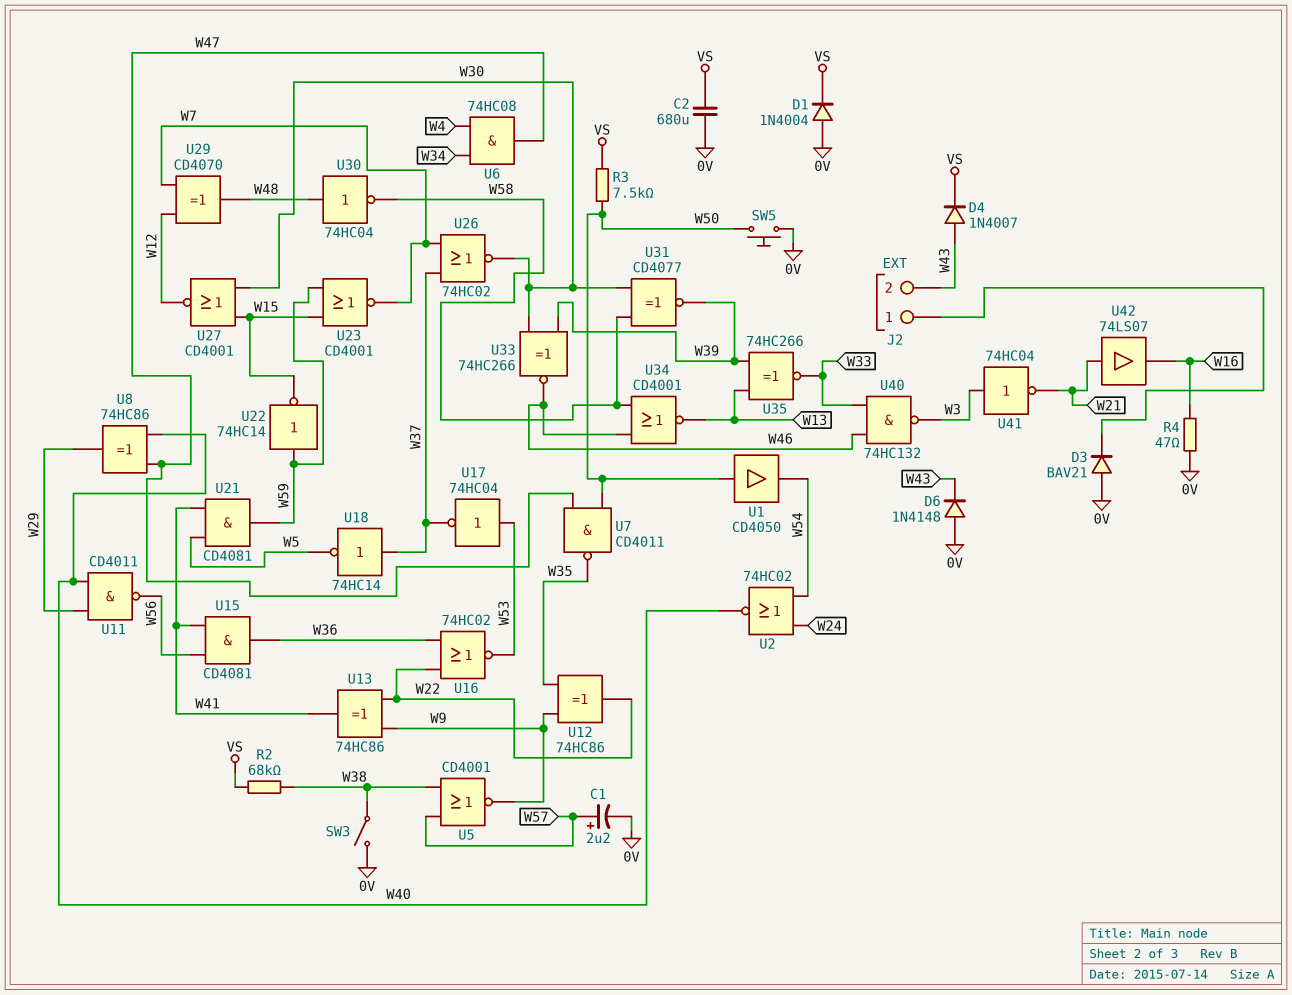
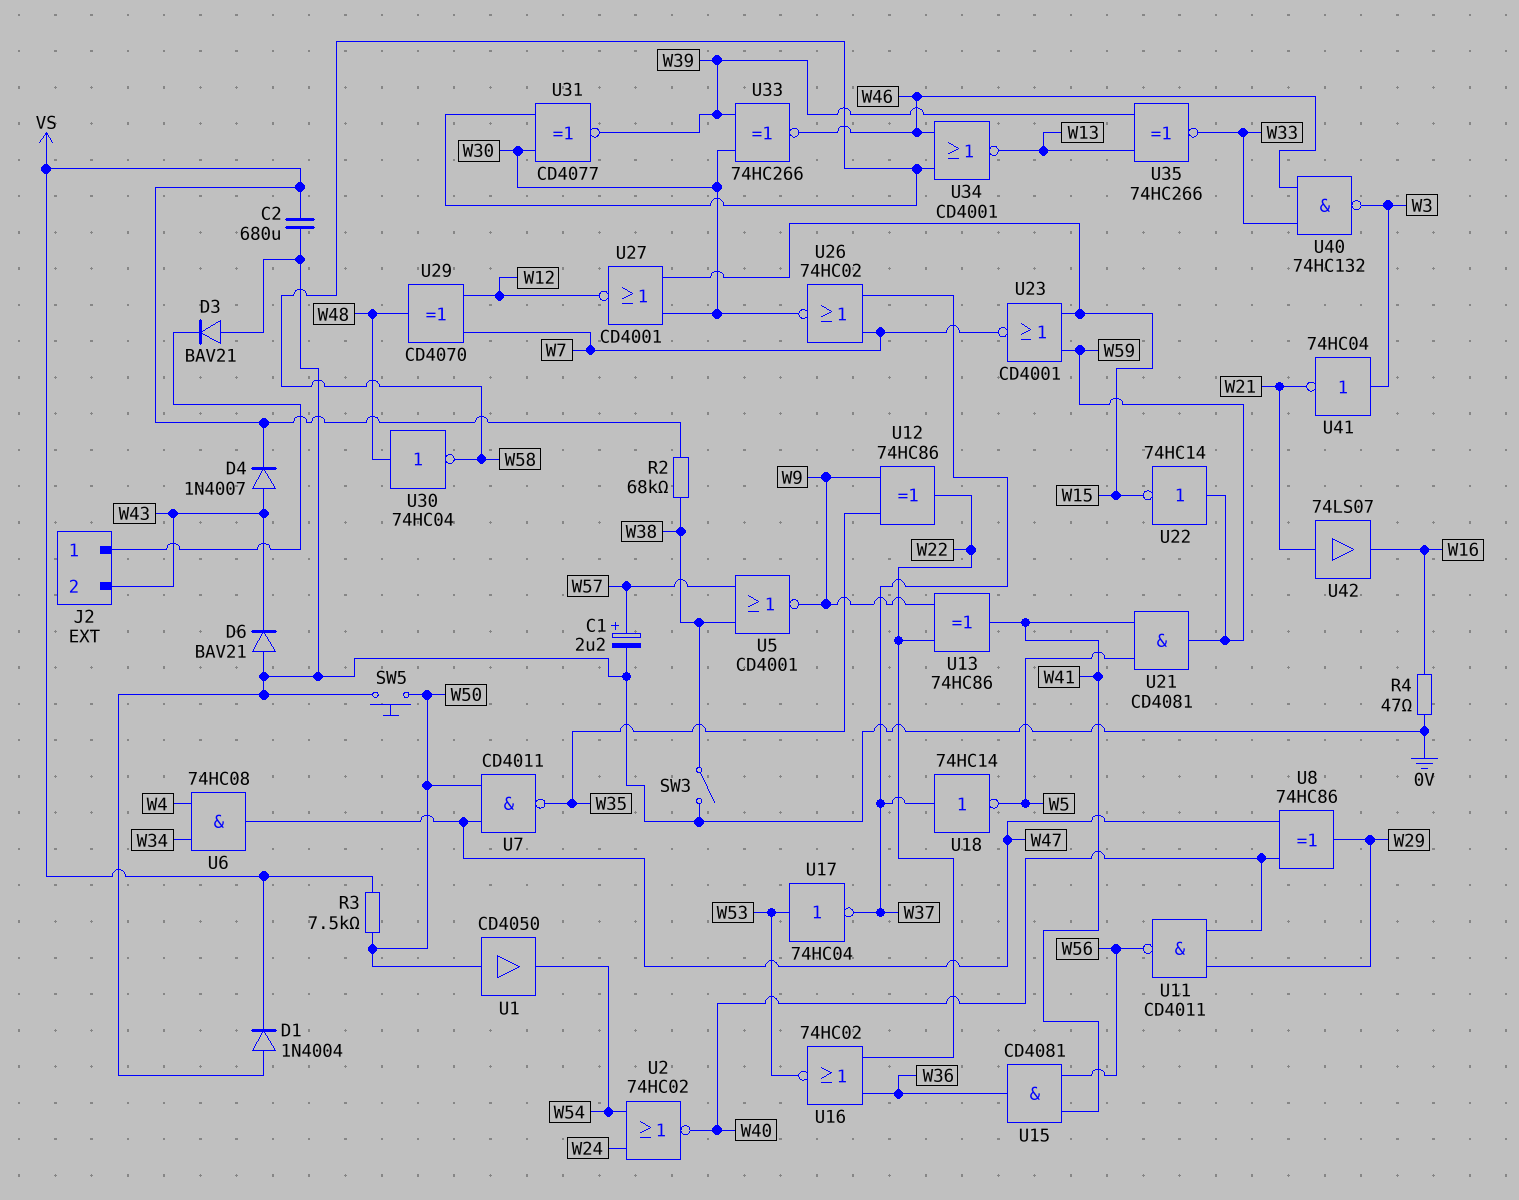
D6: diode 1N4148 (A 0V, K W43) -> diode BAV21 (A 0V, K W43)

